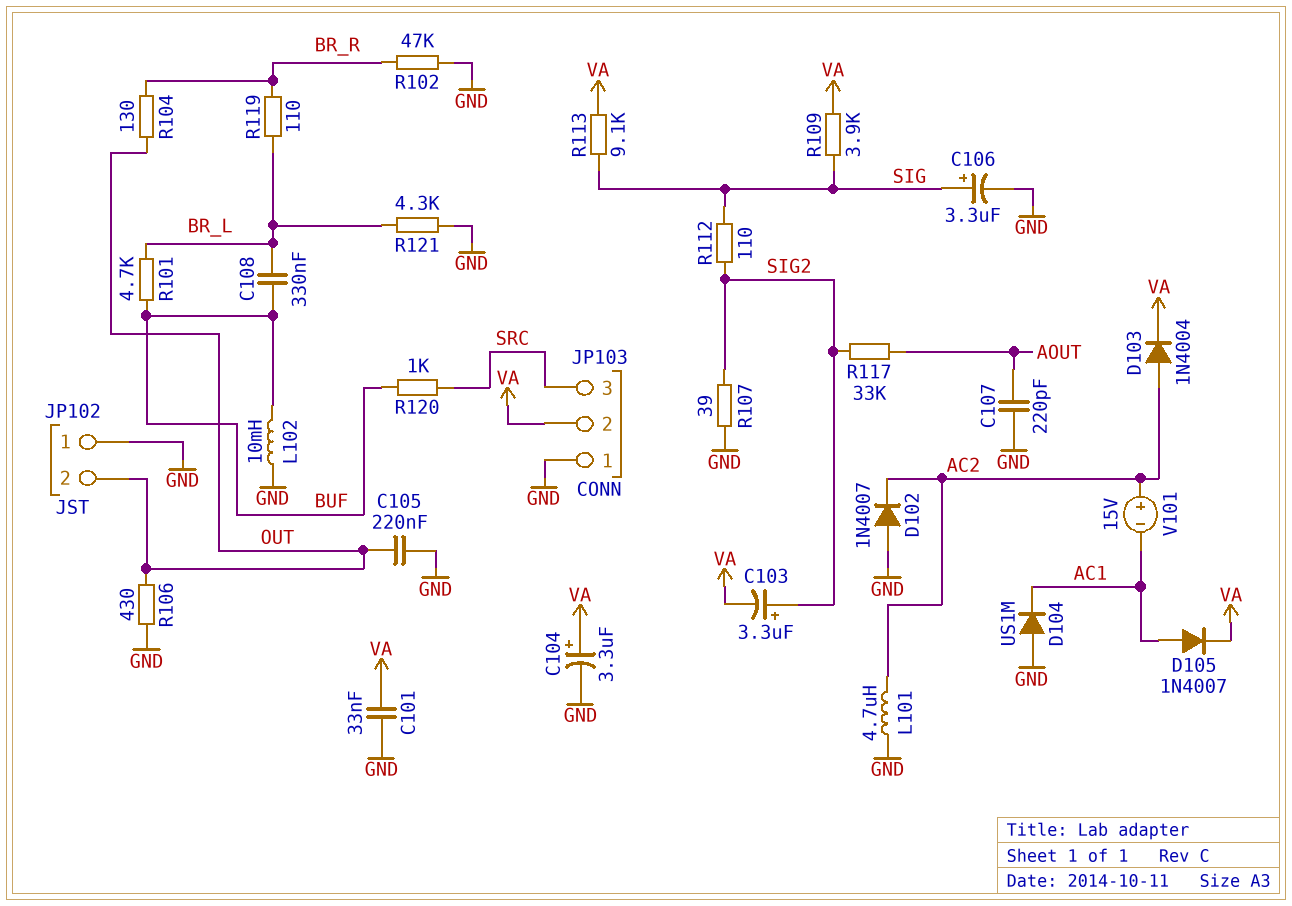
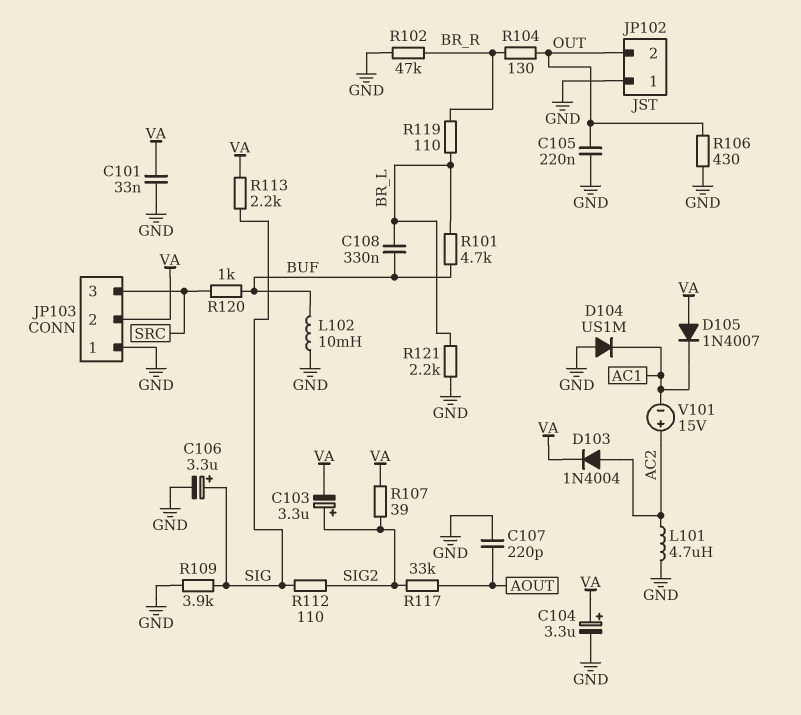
D102: diode 1N4007 (A GND, K AC2) -> none
D105: diode 1N4007 (A AC1, K VA) -> diode 1N4007 (A VA, K AC1)
R107: 39 (GND, SIG2) -> 39 (SIG2, VA)
R109: 3.9k (SIG, VA) -> 3.9k (GND, SIG)
R113: 9.1k (SIG, VA) -> 2.2k (SIG, VA)
R121: 4.3k (BR_L, GND) -> 2.2k (BR_L, GND)

